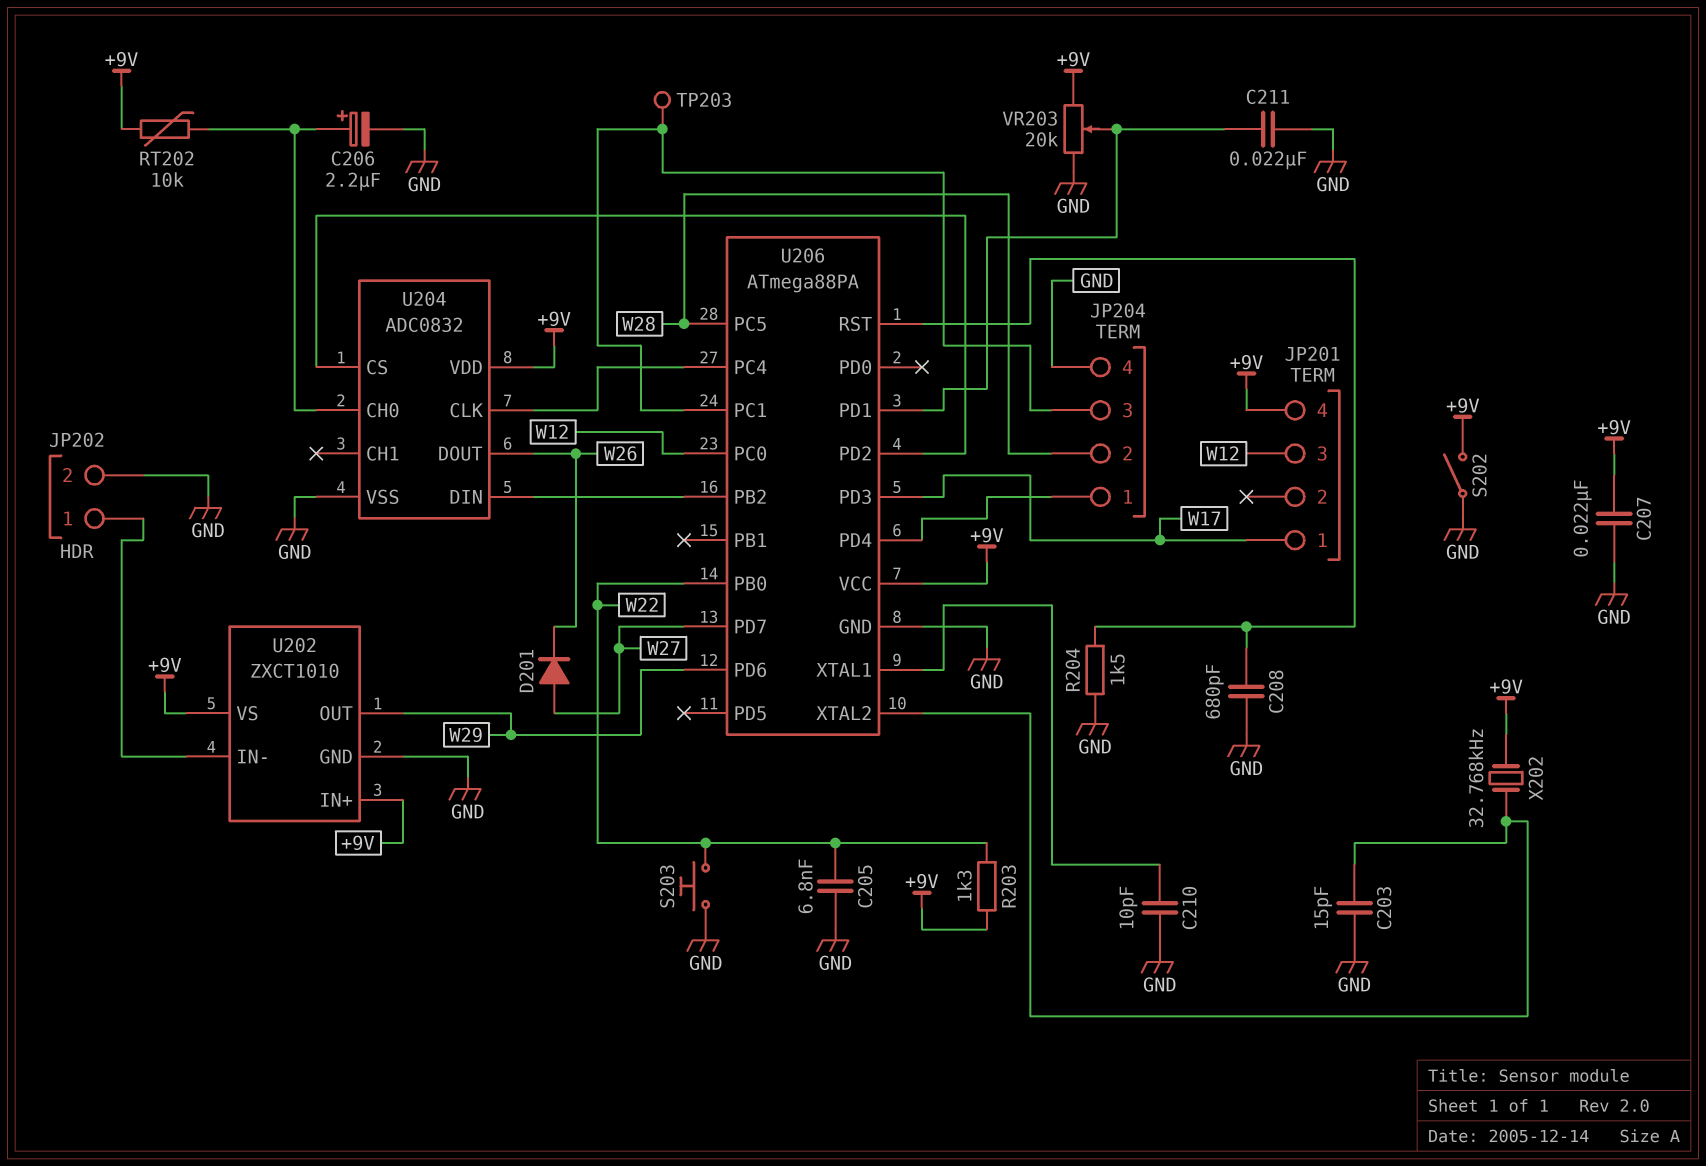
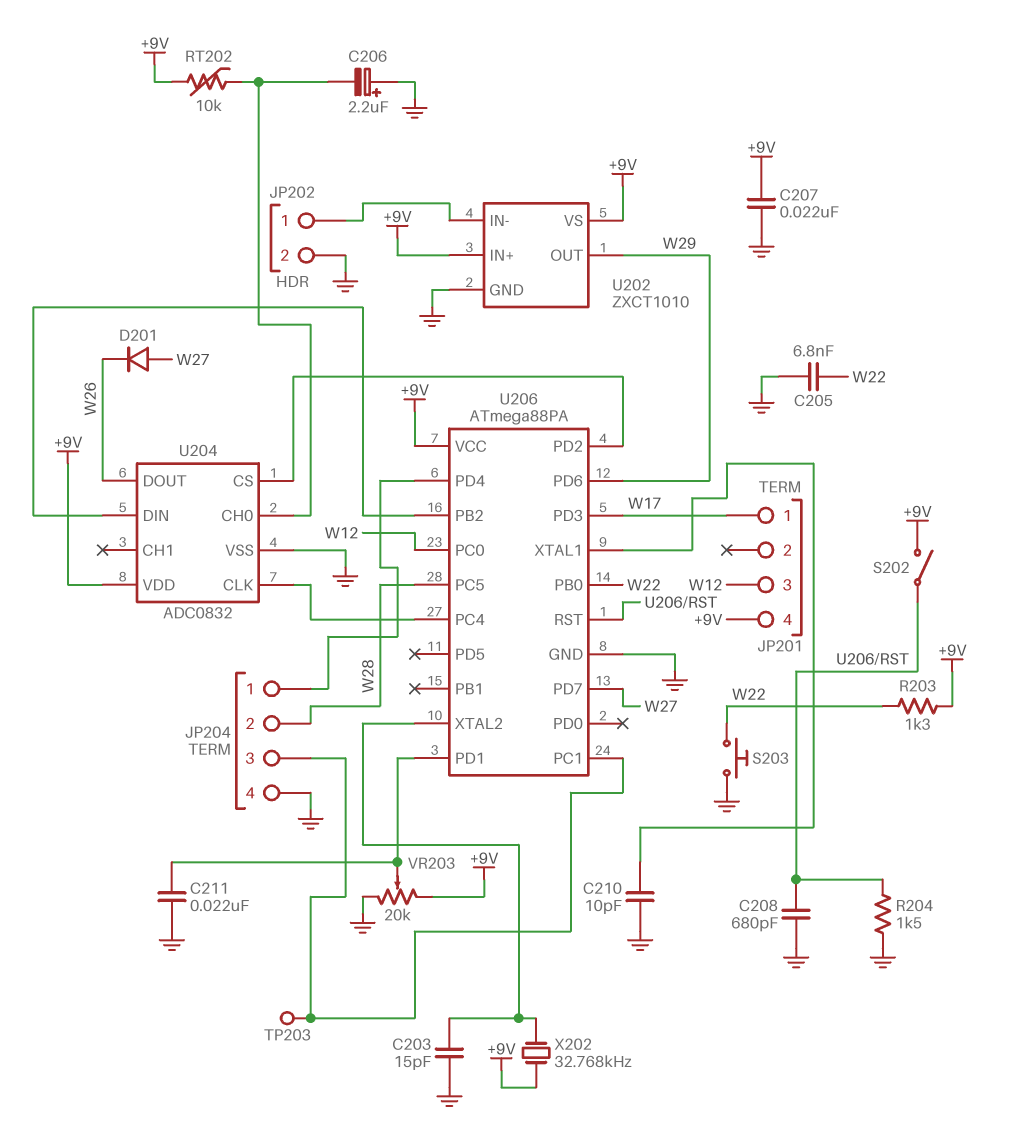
C206: 2.2uF (plus U204/CH0, minus GND) -> 2.2uF (plus GND, minus U204/CH0)
S202: switch (+9V, GND) -> switch (+9V, U206/RST)

